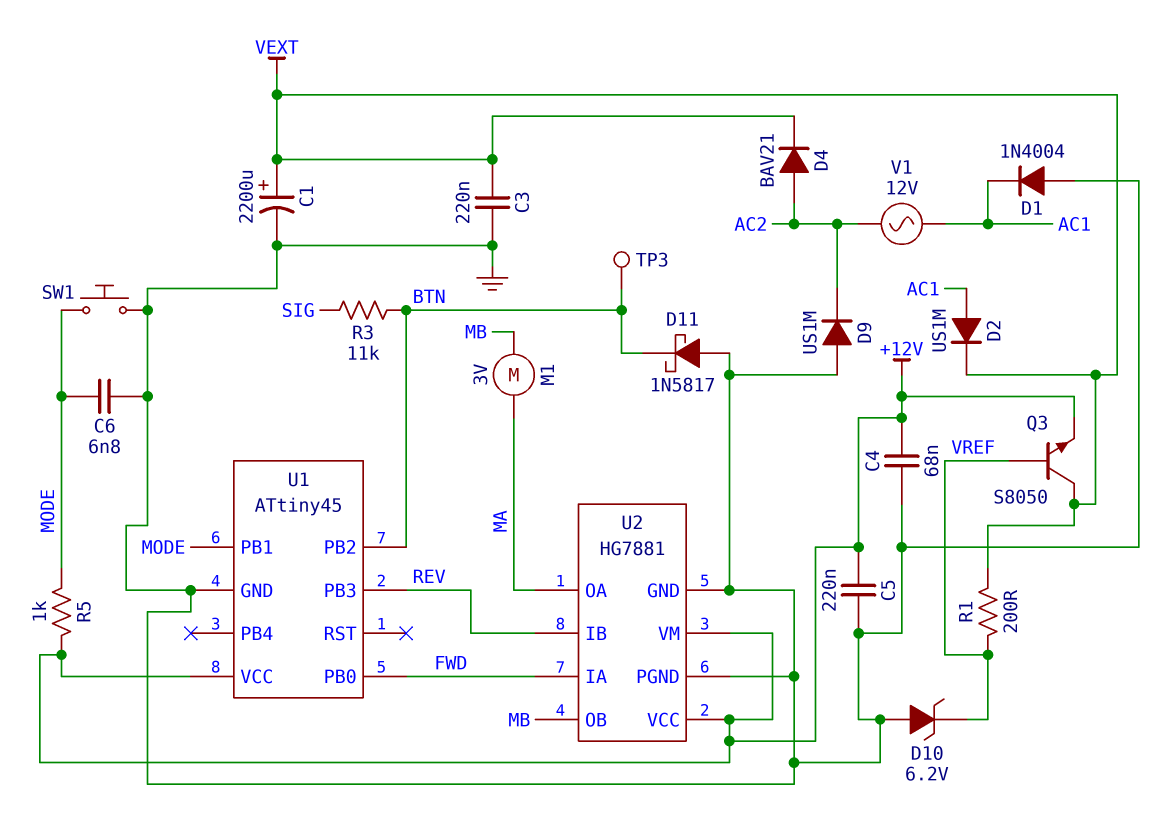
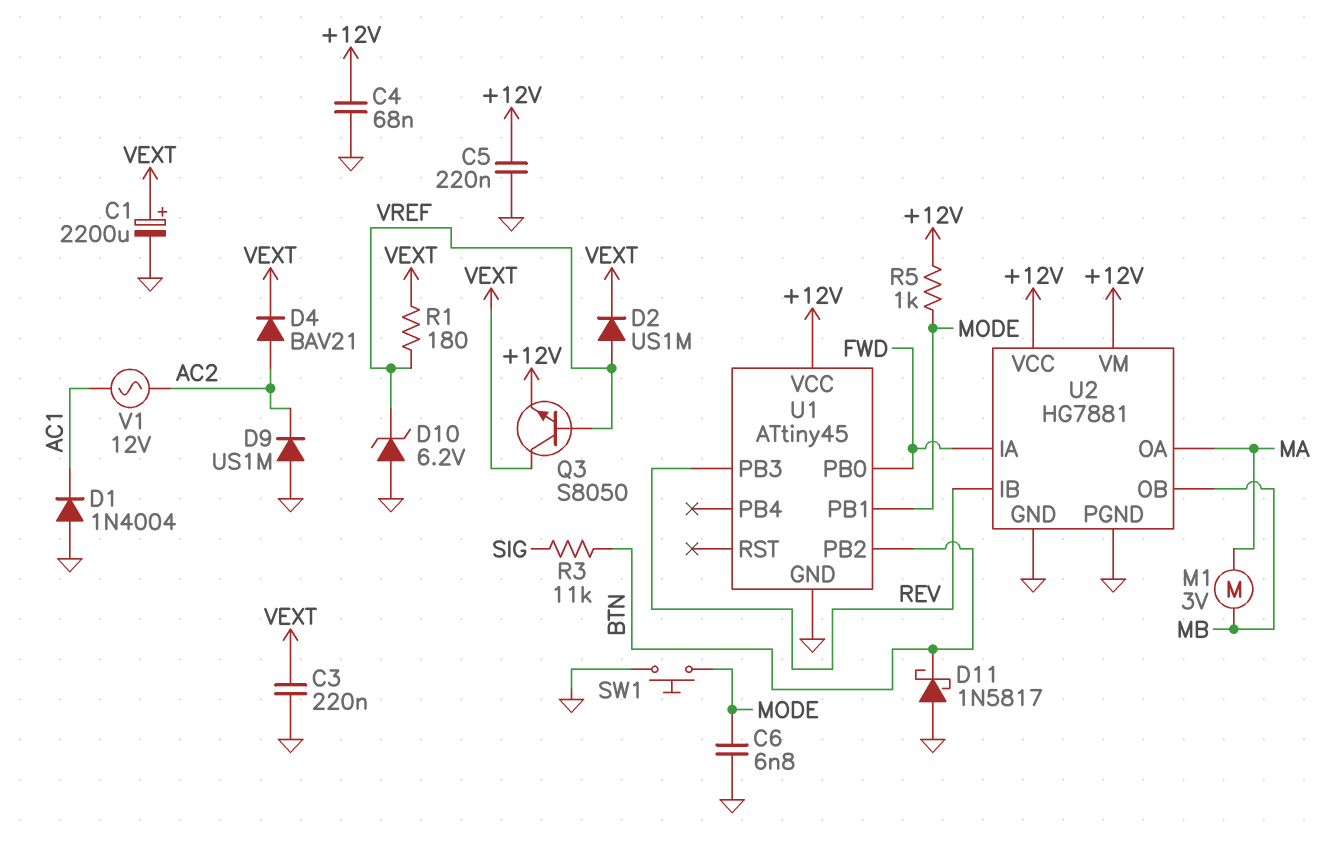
D2: diode US1M (A AC1, K VEXT) -> diode US1M (A VREF, K VEXT)
R1: 200 (VEXT, VREF) -> 180 (VEXT, VREF)
TP3: test point (BTN) -> none

